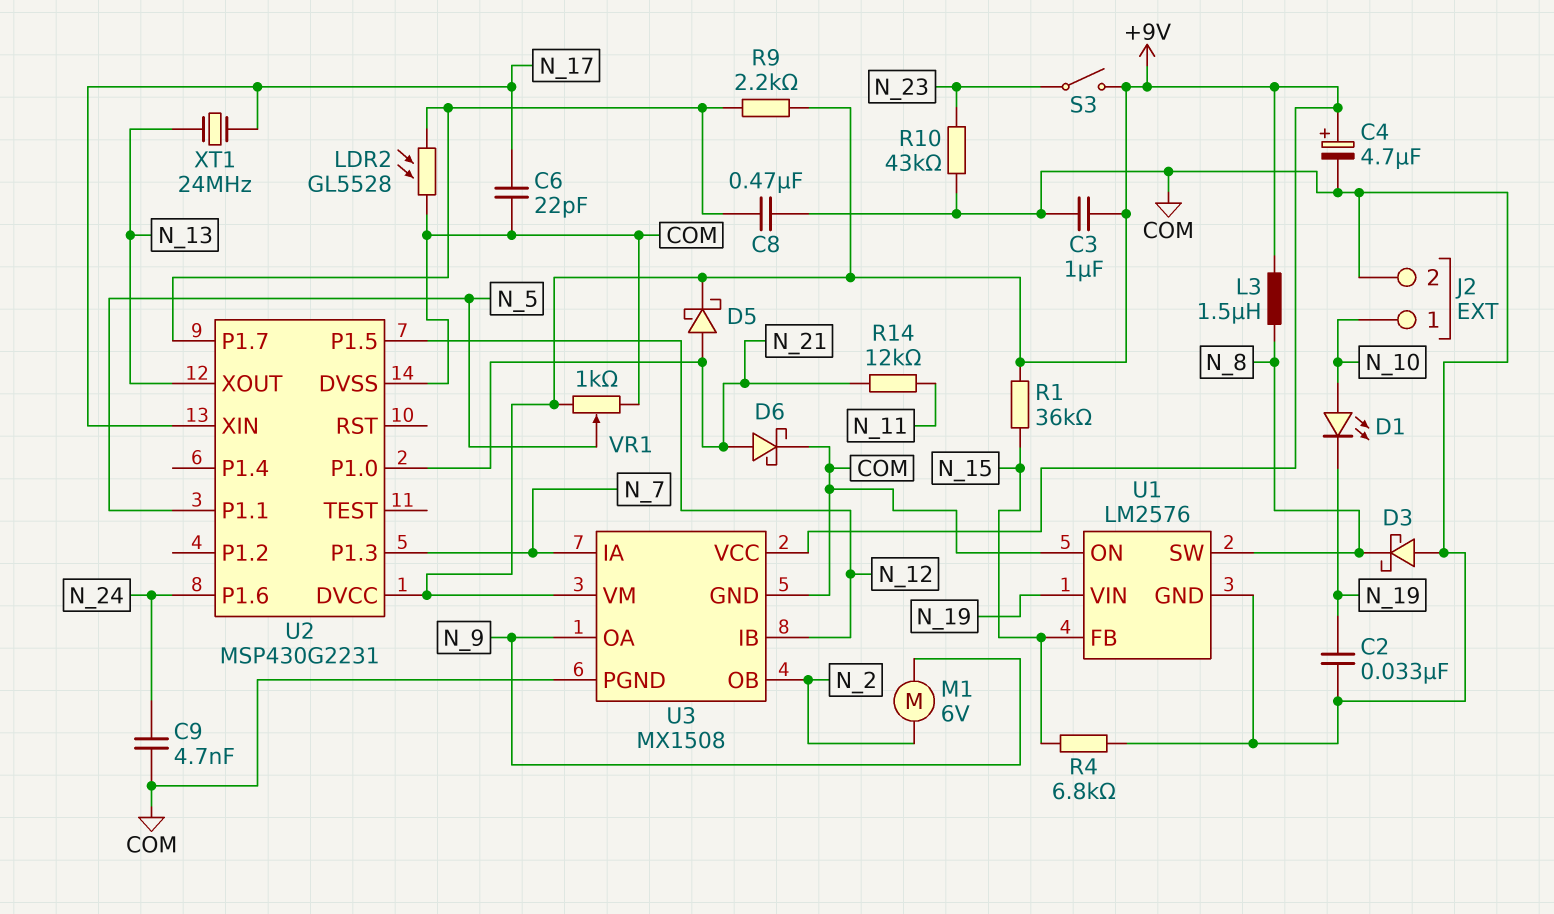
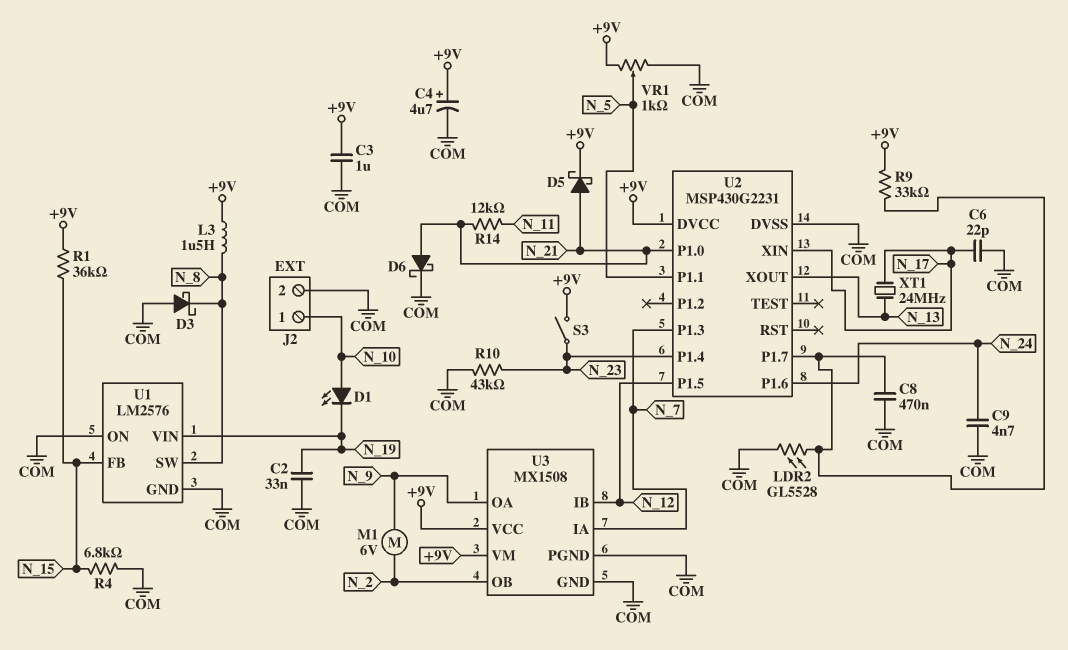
R9: 2.2k (+9V, U2/P1.7) -> 33k (+9V, U2/P1.7)
U2 pin P1.4: none -> N_23

